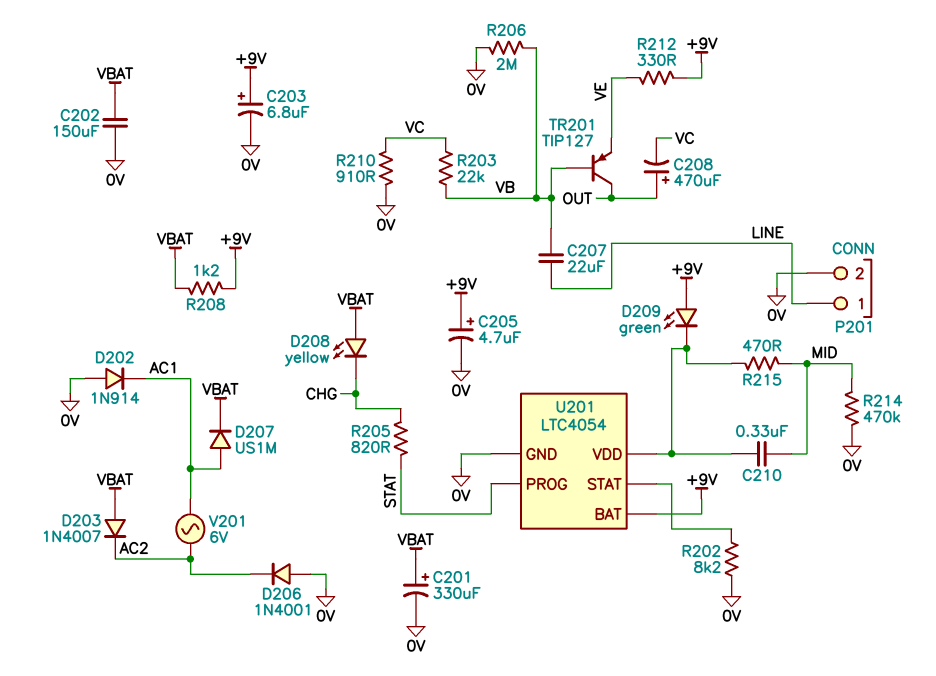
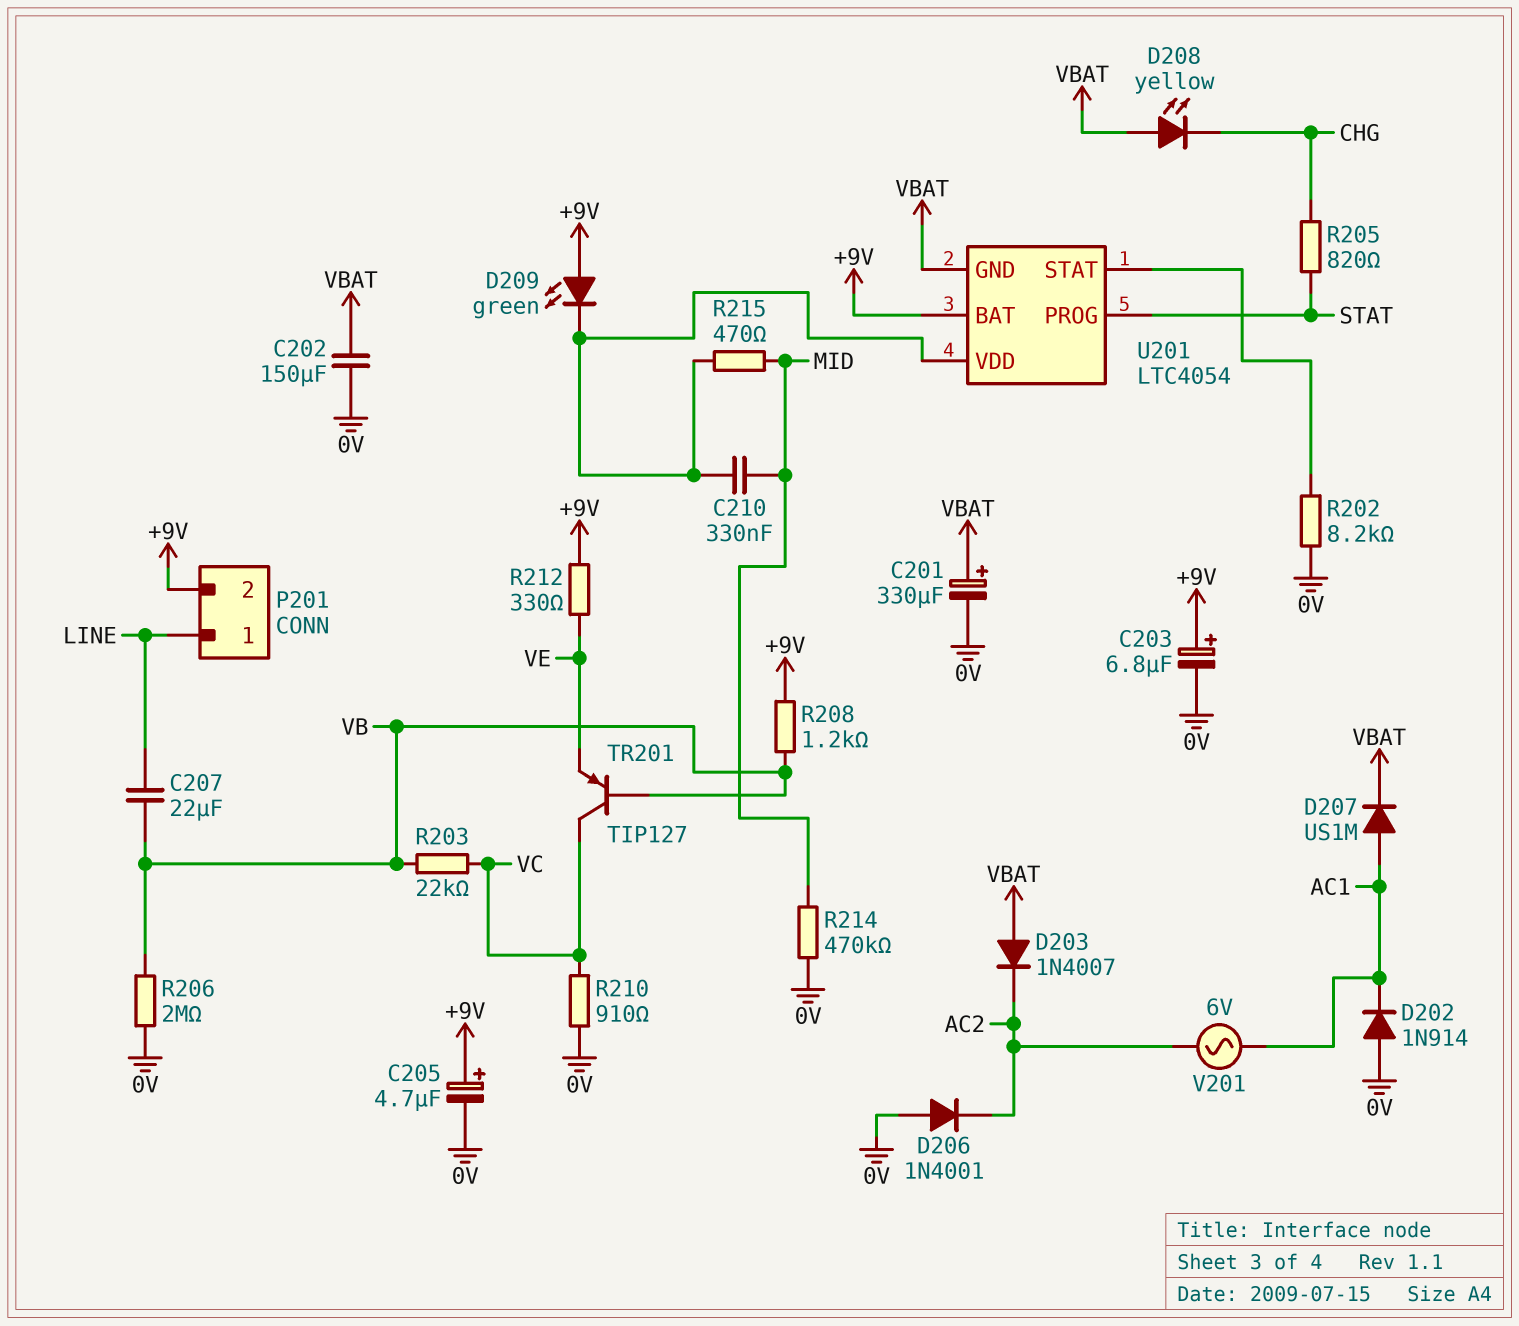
C208: 470uF (plus OUT, minus VC) -> none
P201 pin 2: 0V -> +9V
R208: 1.2k (+9V, VBAT) -> 1.2k (+9V, VB)
TR201: PNP TIP127 (B VB, C OUT, E VE) -> PNP TIP127 (B VB, C VC, E VE)
U201 pin GND: 0V -> VBAT

